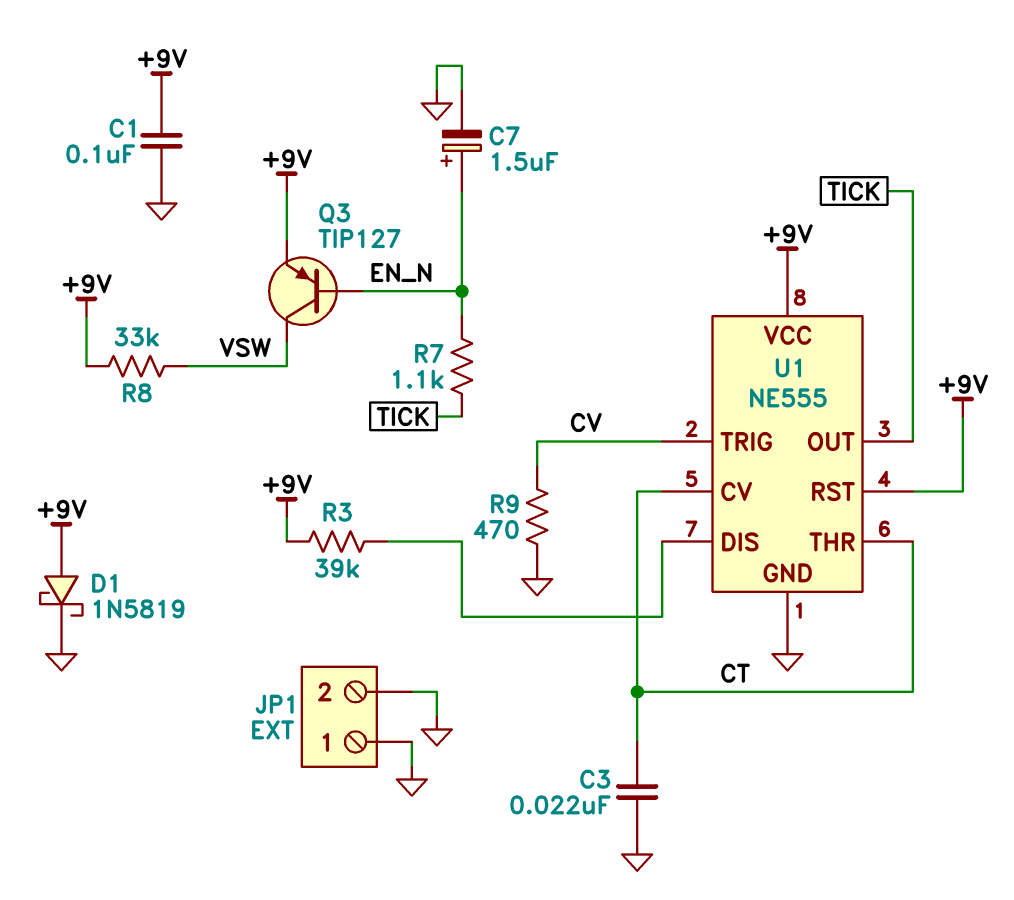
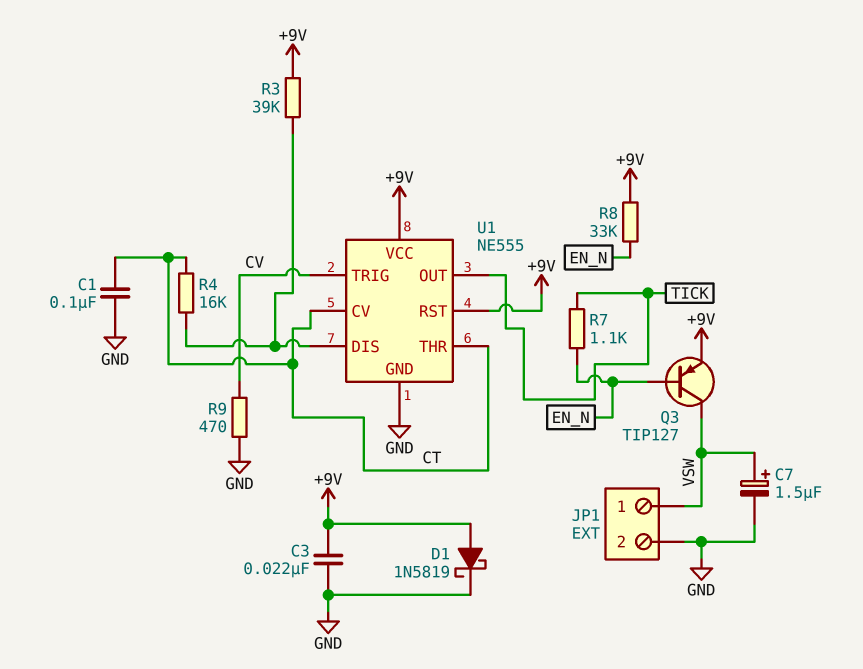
C1: 100nF (+9V, GND) -> 100nF (CT, GND)
C3: 22nF (CT, GND) -> 22nF (+9V, GND)
C7: 1.5uF (plus EN_N, minus GND) -> 1.5uF (plus VSW, minus GND)
JP1 pin 1: GND -> VSW
R4: none -> 16k (CT, U1/DIS)
R8: 33k (+9V, VSW) -> 33k (+9V, EN_N)

